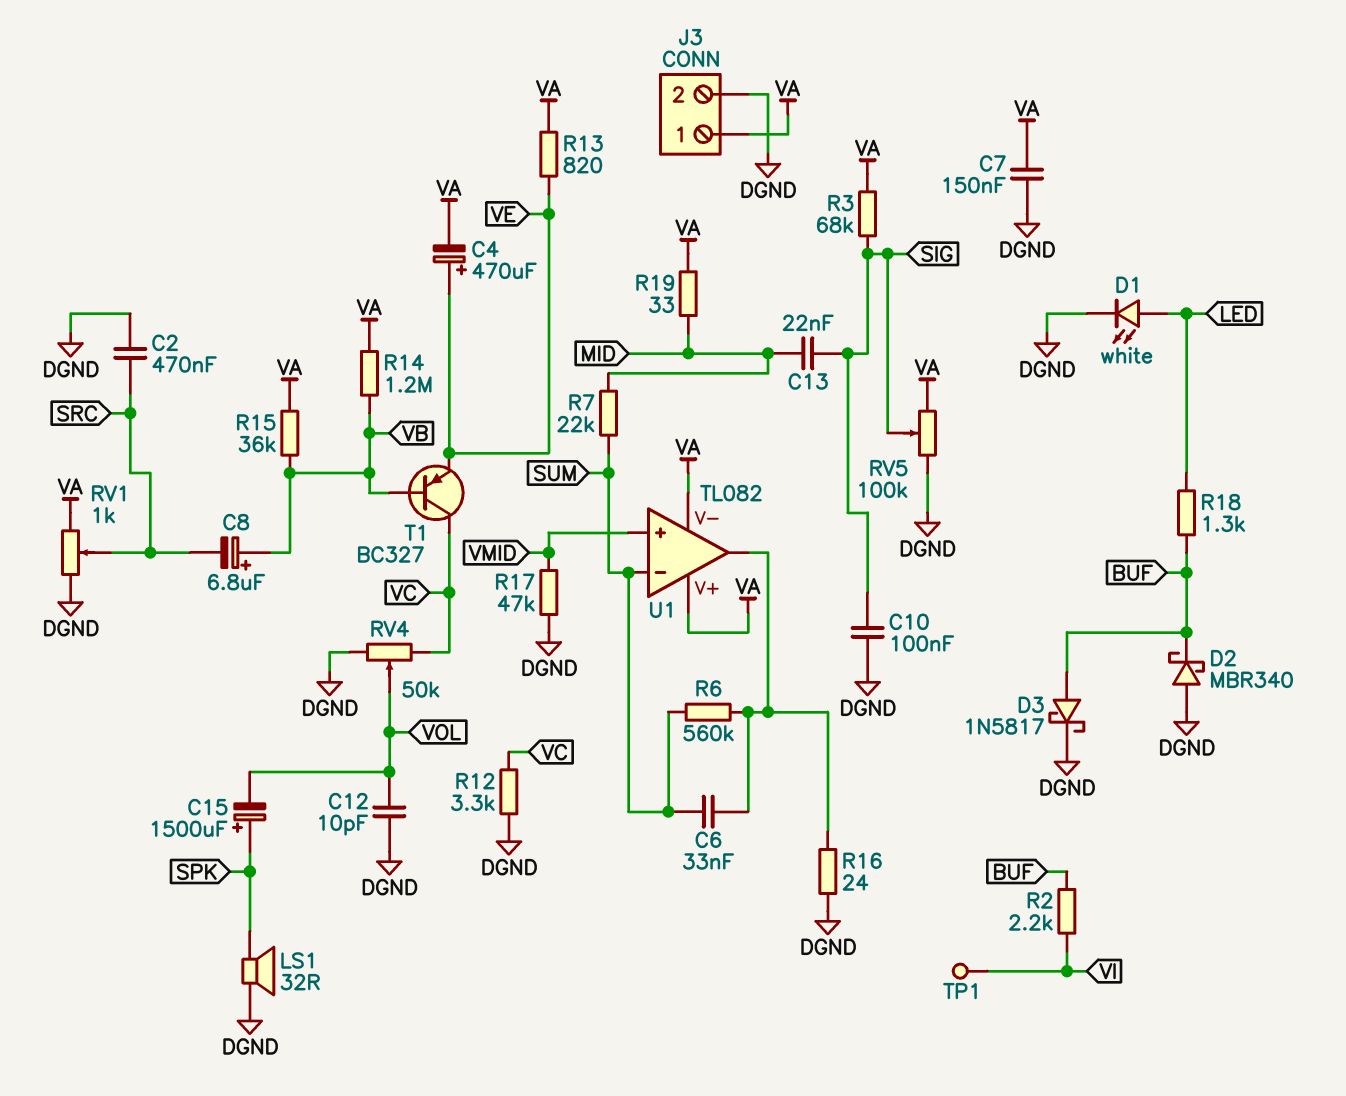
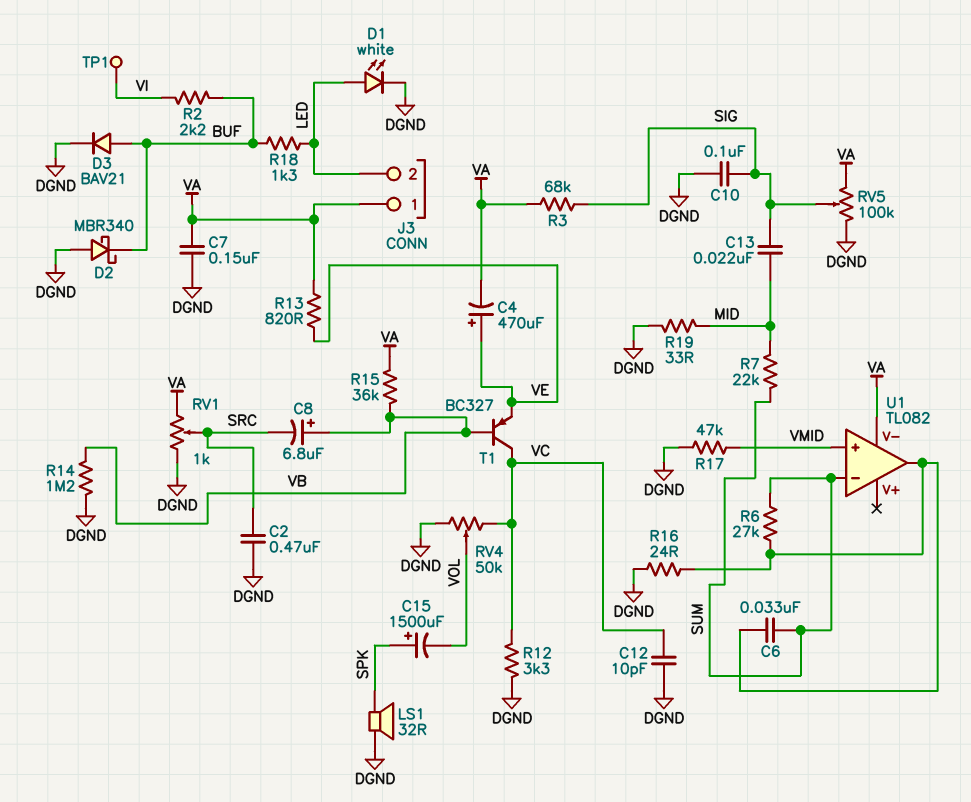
C12: 10pF (DGND, VOL) -> 10pF (DGND, VC)
D3: schottky 1N5817 (A BUF, K DGND) -> diode BAV21 (A BUF, K DGND)
J3 pin 2: DGND -> LED
R6: 560k (SUM, U1/out) -> 27k (SUM, U1/out)
R14: 1.2M (VA, VB) -> 1.2M (DGND, VB)
R19: 33 (MID, VA) -> 33 (DGND, MID)
U1 pin V+: VA -> none

